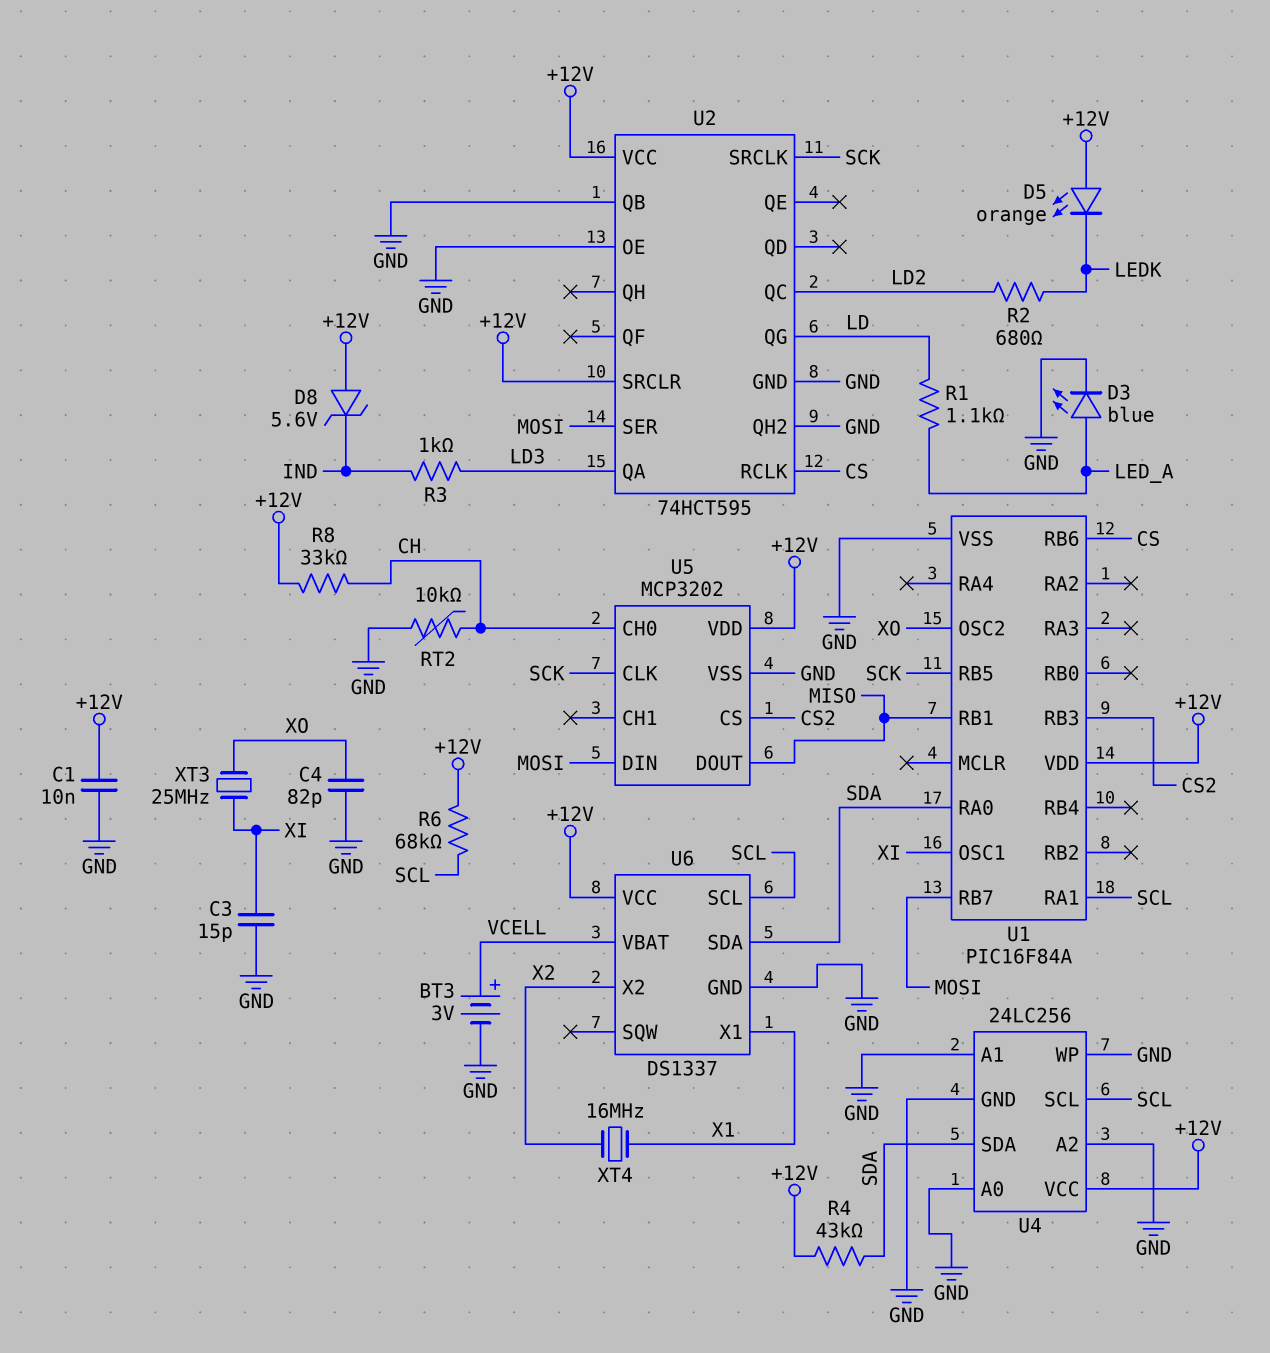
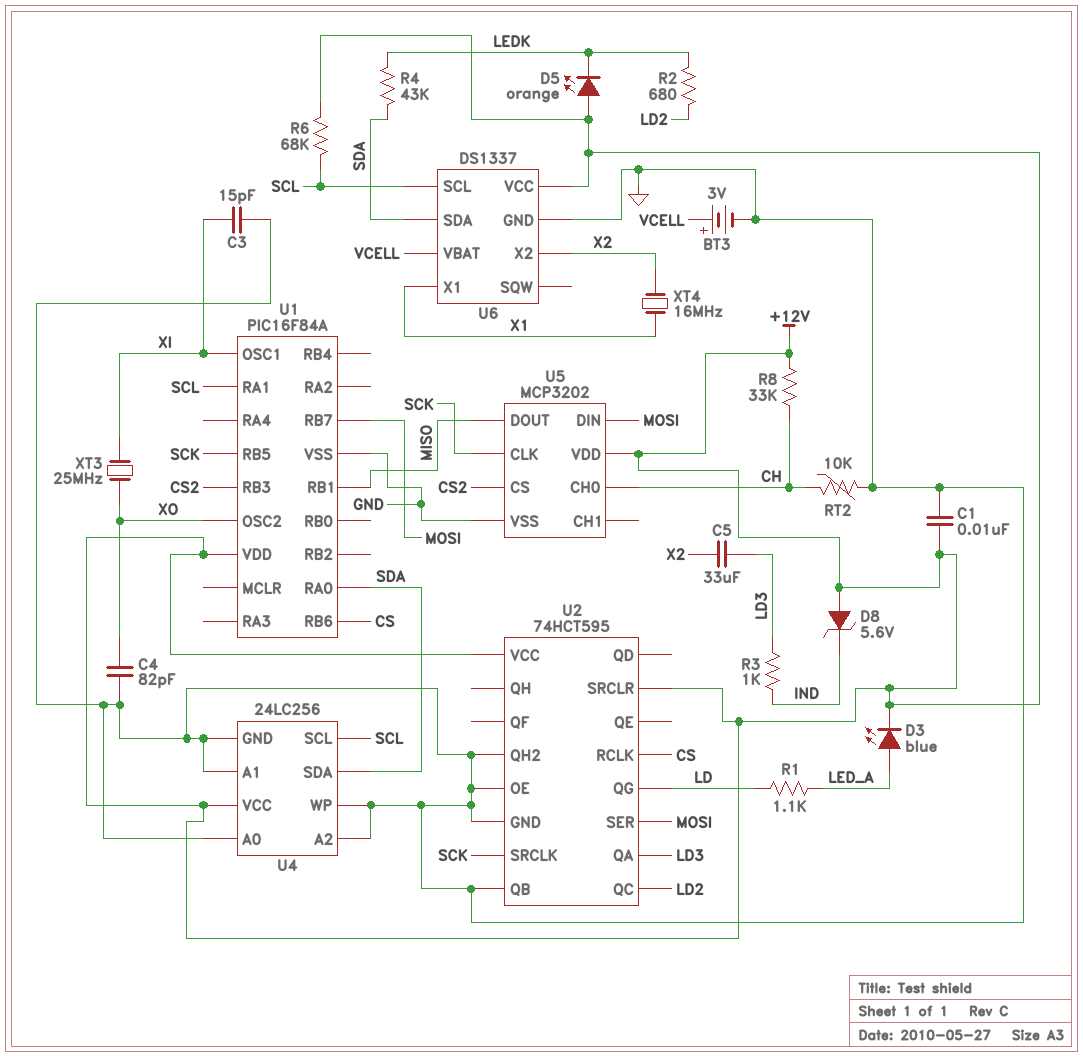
C5: none -> 33uF (LD3, X2)
D3: LED blue (A LED_A, K GND) -> LED blue (A LED_A, K +12V)
R4: 43k (+12V, SDA) -> 43k (LEDK, SDA)

